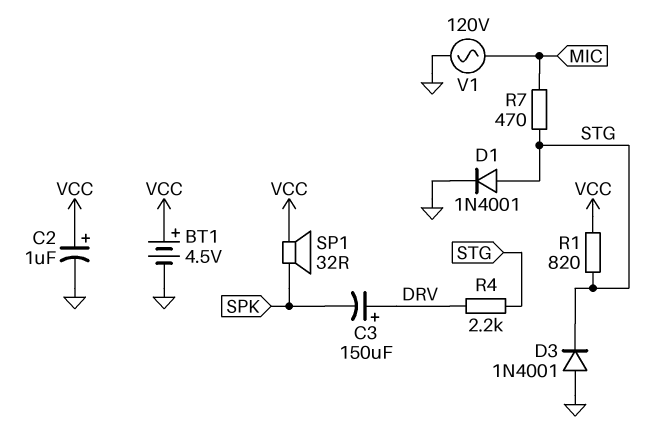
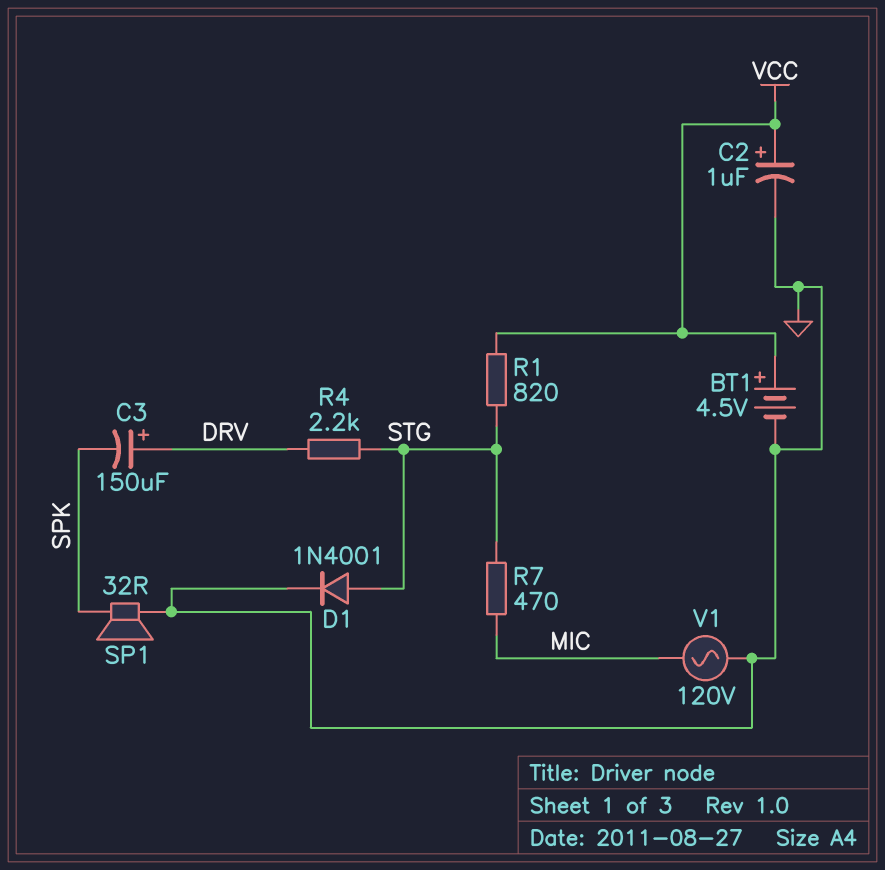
D3: diode 1N4001 (A GND, K STG) -> none
SP1: speaker 32R (SPK, VCC) -> speaker 32R (GND, SPK)

